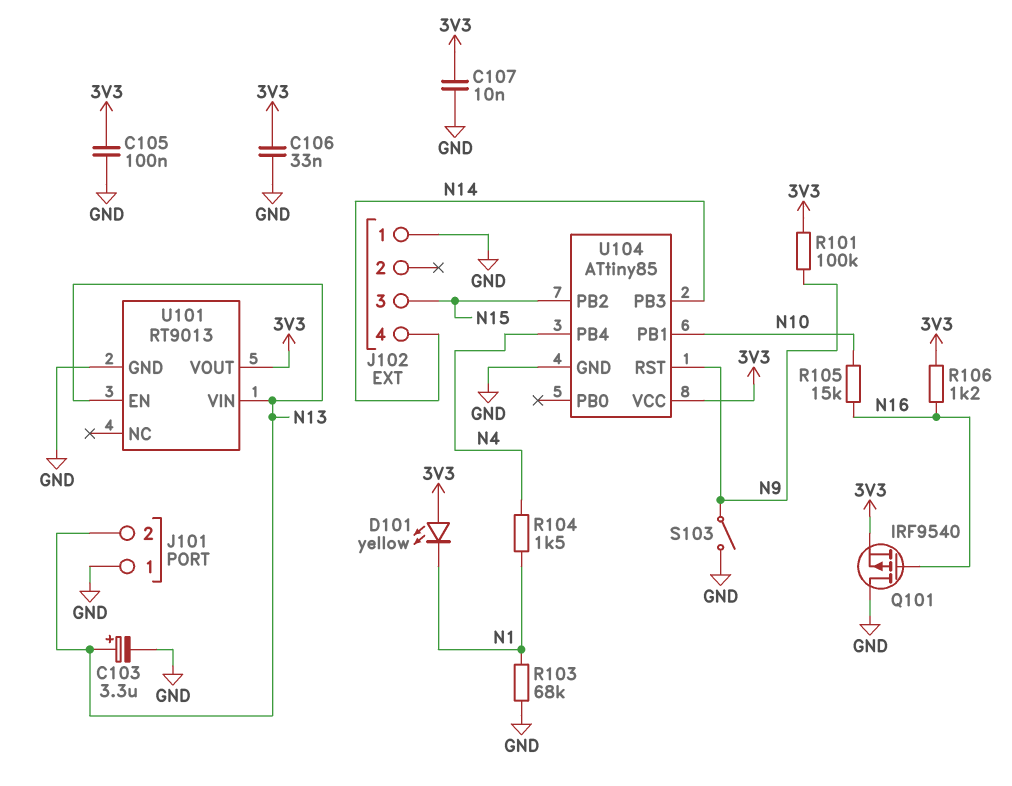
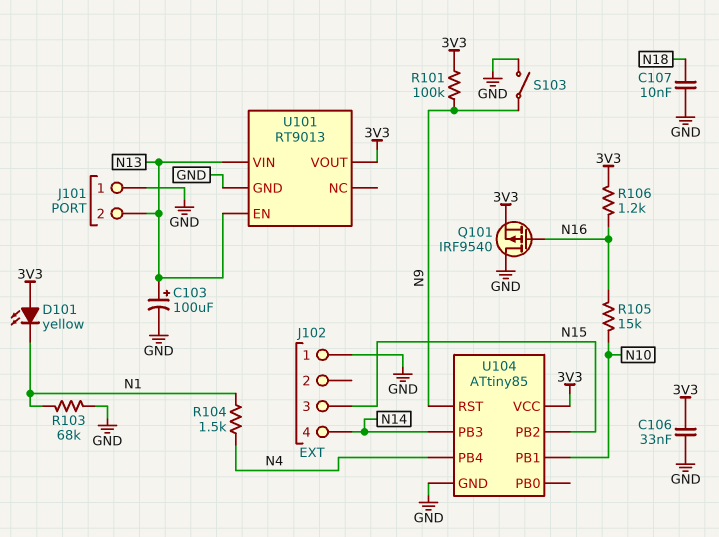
C103: 3.3uF (plus N13, minus GND) -> 100uF (plus N13, minus GND)
C105: 100nF (3V3, GND) -> none
C107: 10nF (3V3, GND) -> 10nF (GND, N18)

